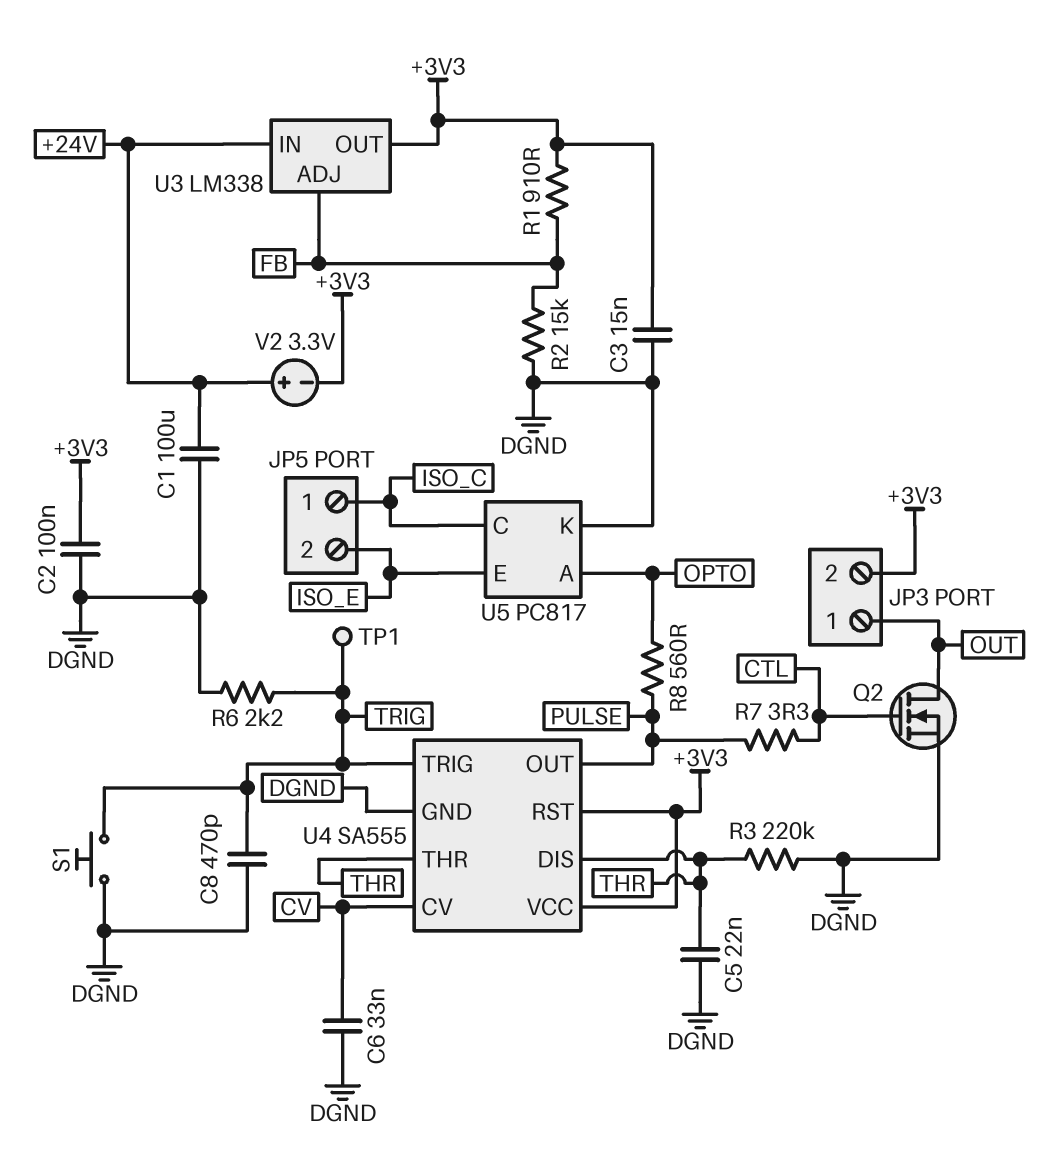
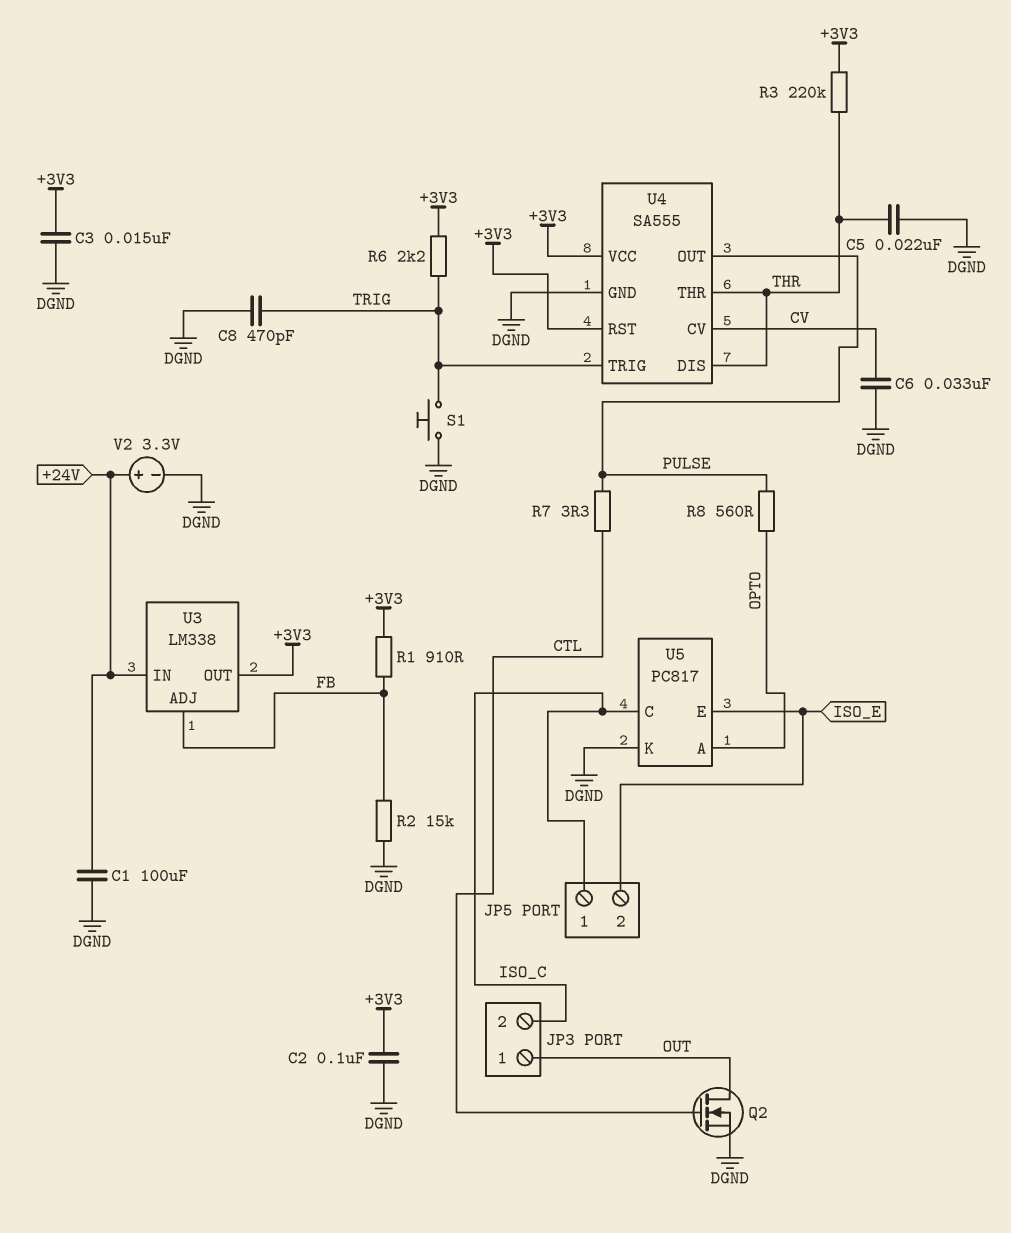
JP3 pin 2: +3V3 -> ISO_C
R3: 220k (DGND, THR) -> 220k (+3V3, THR)
R6: 2.2k (DGND, TRIG) -> 2.2k (+3V3, TRIG)
TP1: test point (TRIG) -> none
V2: 3.3V (plus +24V, minus +3V3) -> 3.3V (plus +24V, minus DGND)

